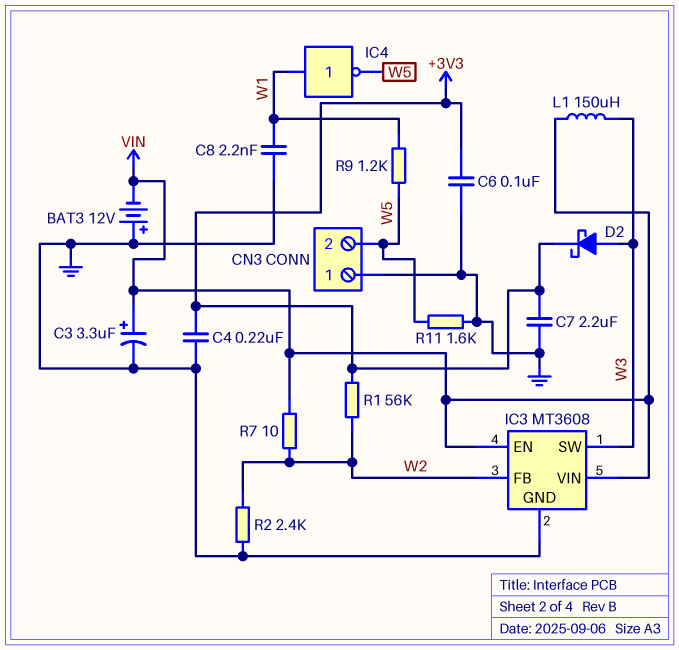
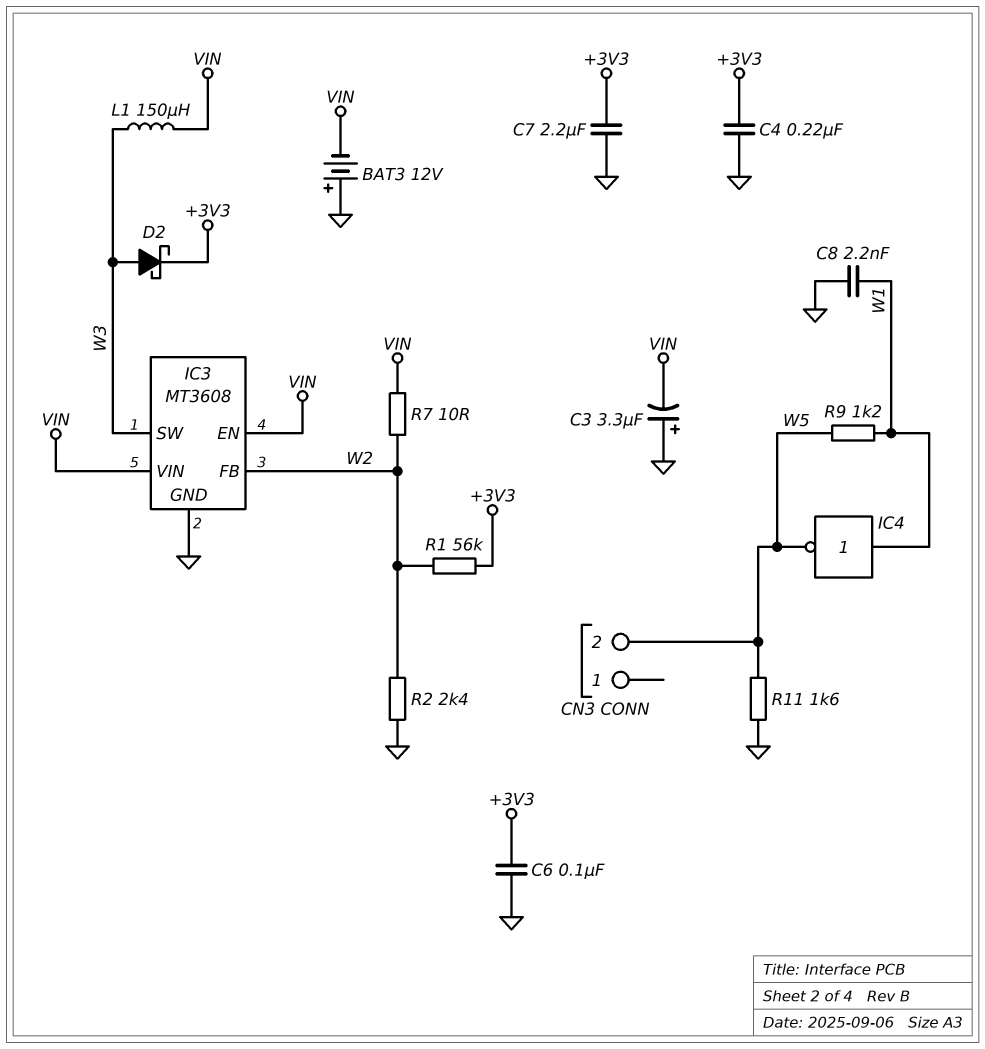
C3: 3.3uF (plus VIN, minus GND) -> 3.3uF (plus GND, minus VIN)
CN3 pin 1: GND -> none

